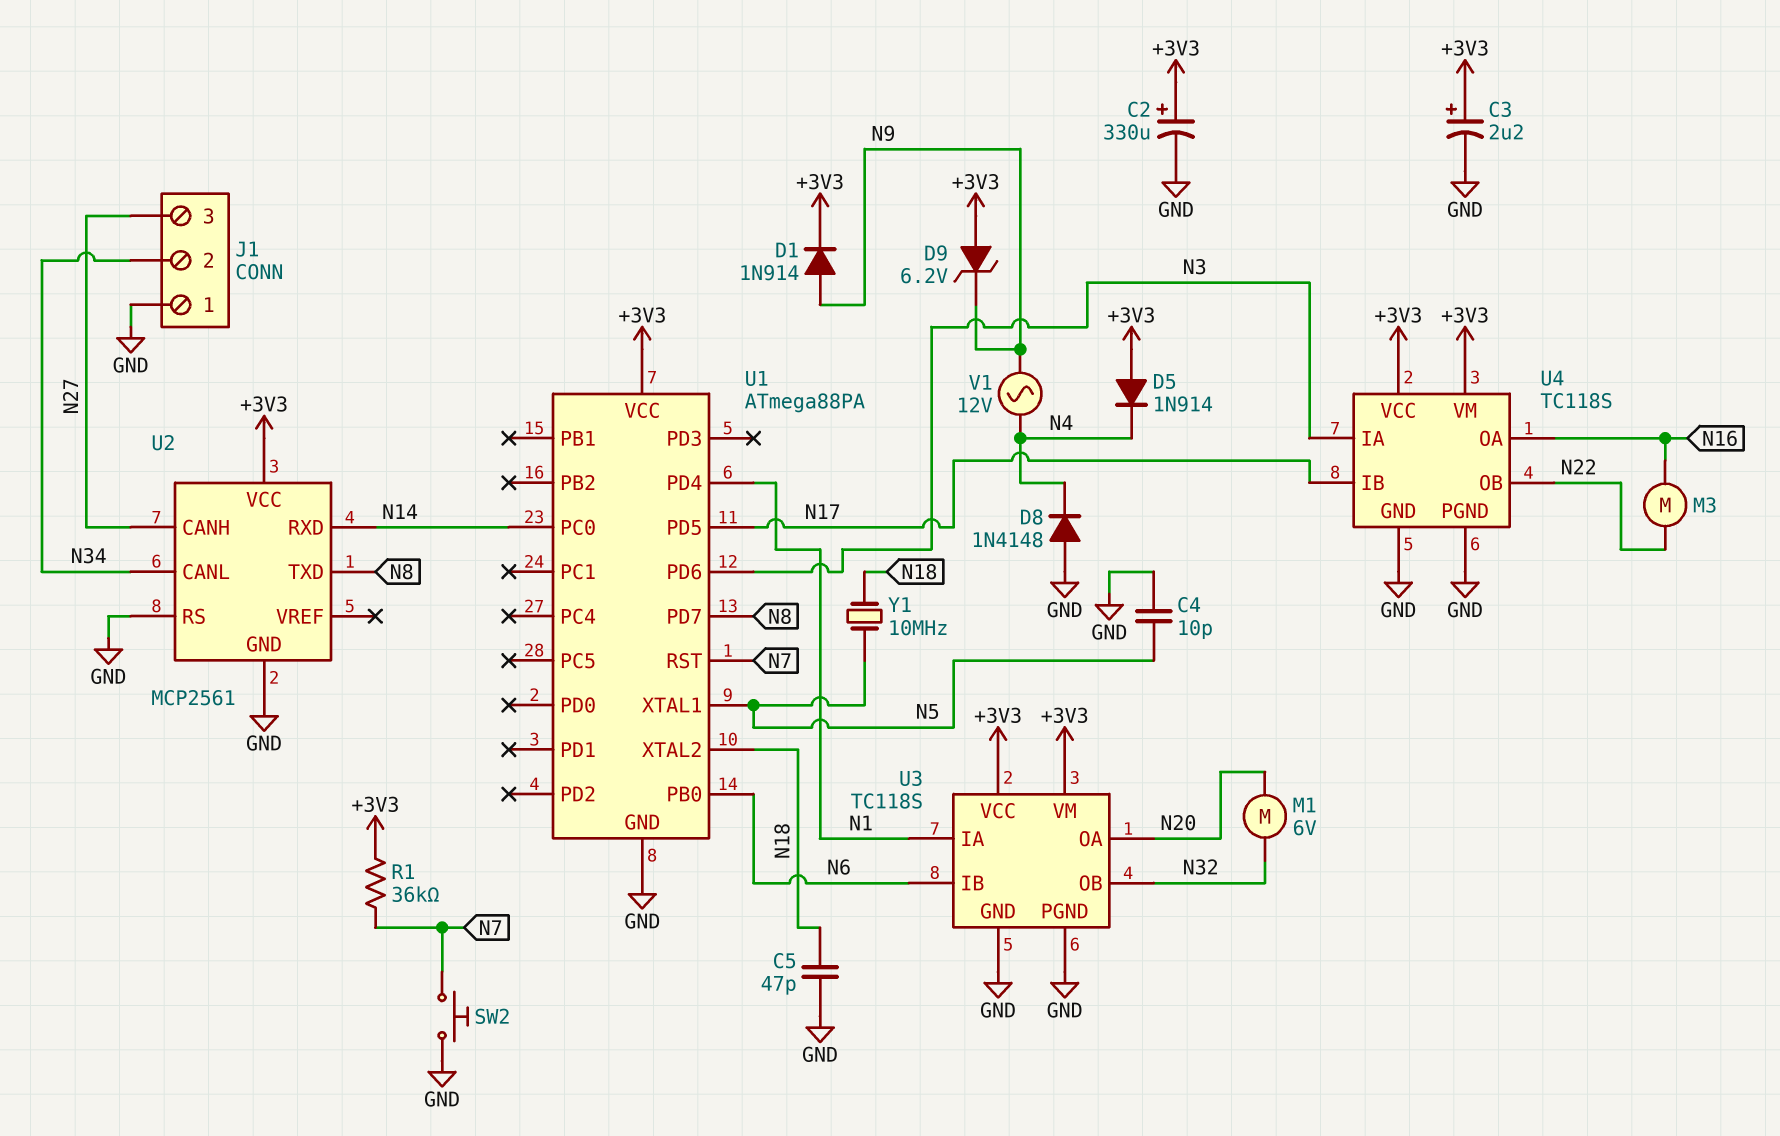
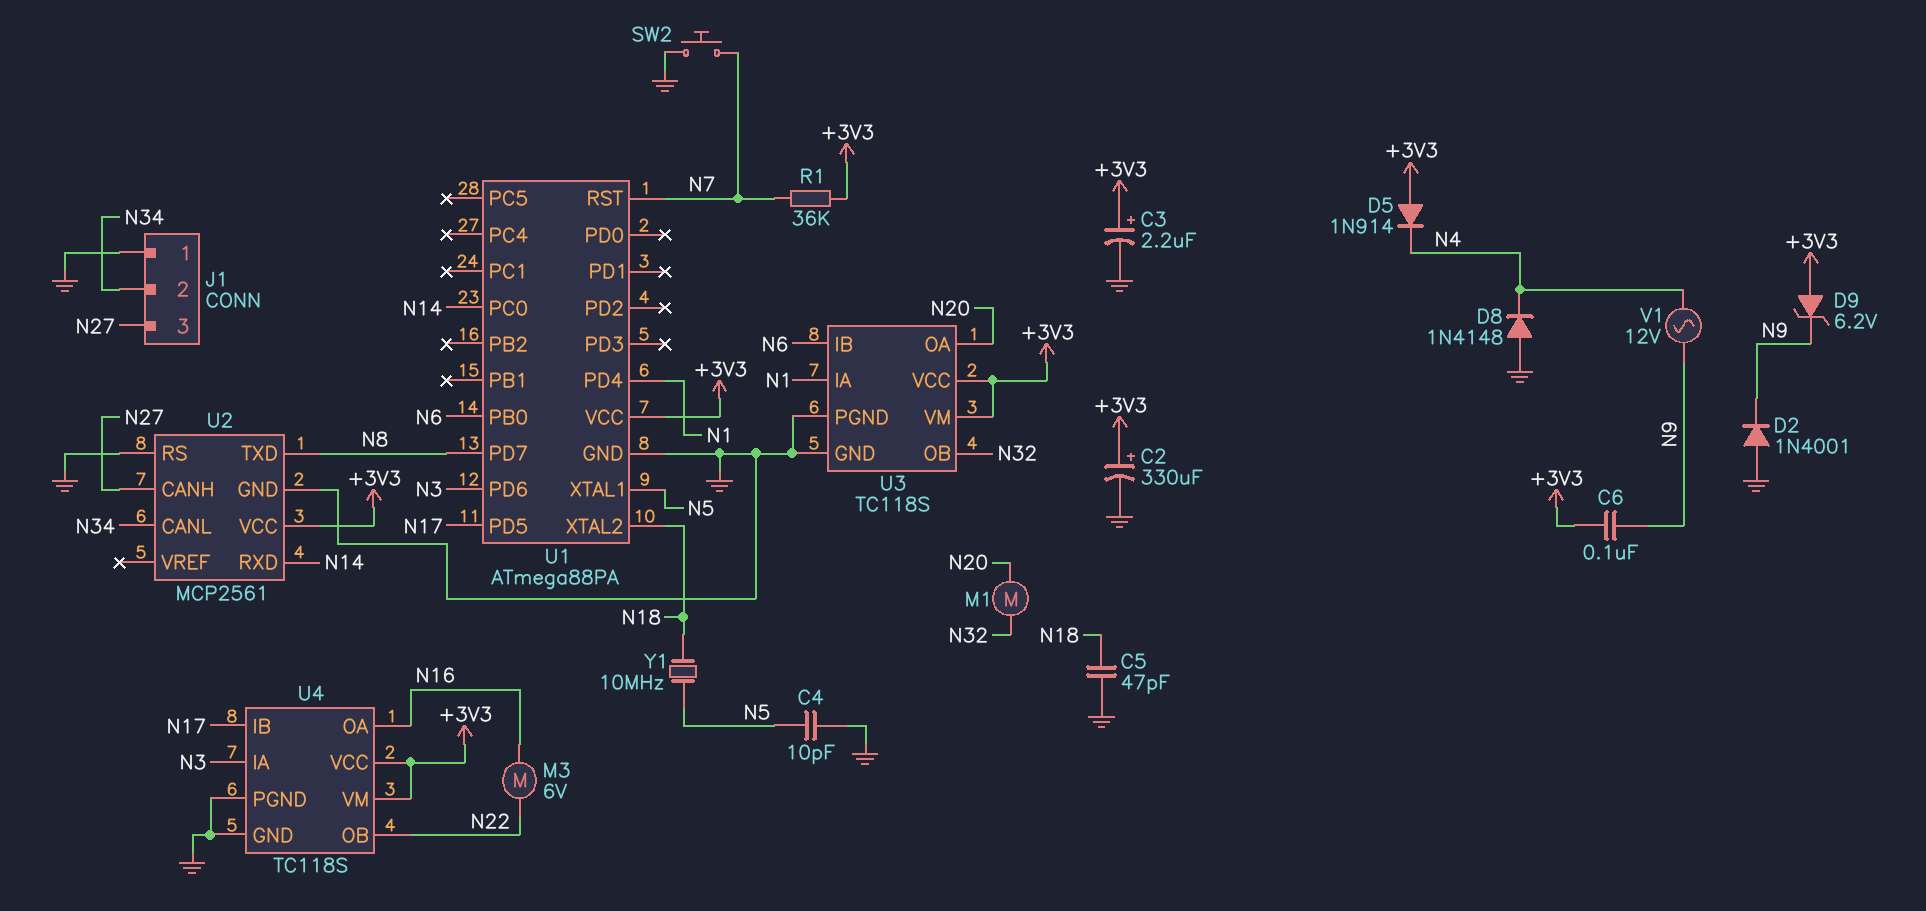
C6: none -> 100nF (+3V3, N9)
D1: diode 1N914 (A N9, K +3V3) -> none
D2: none -> diode 1N4001 (A GND, K N9)
M1: motor 6V (N20, N32) -> motor (N20, N32)
M3: motor (N16, N22) -> motor 6V (N16, N22)

